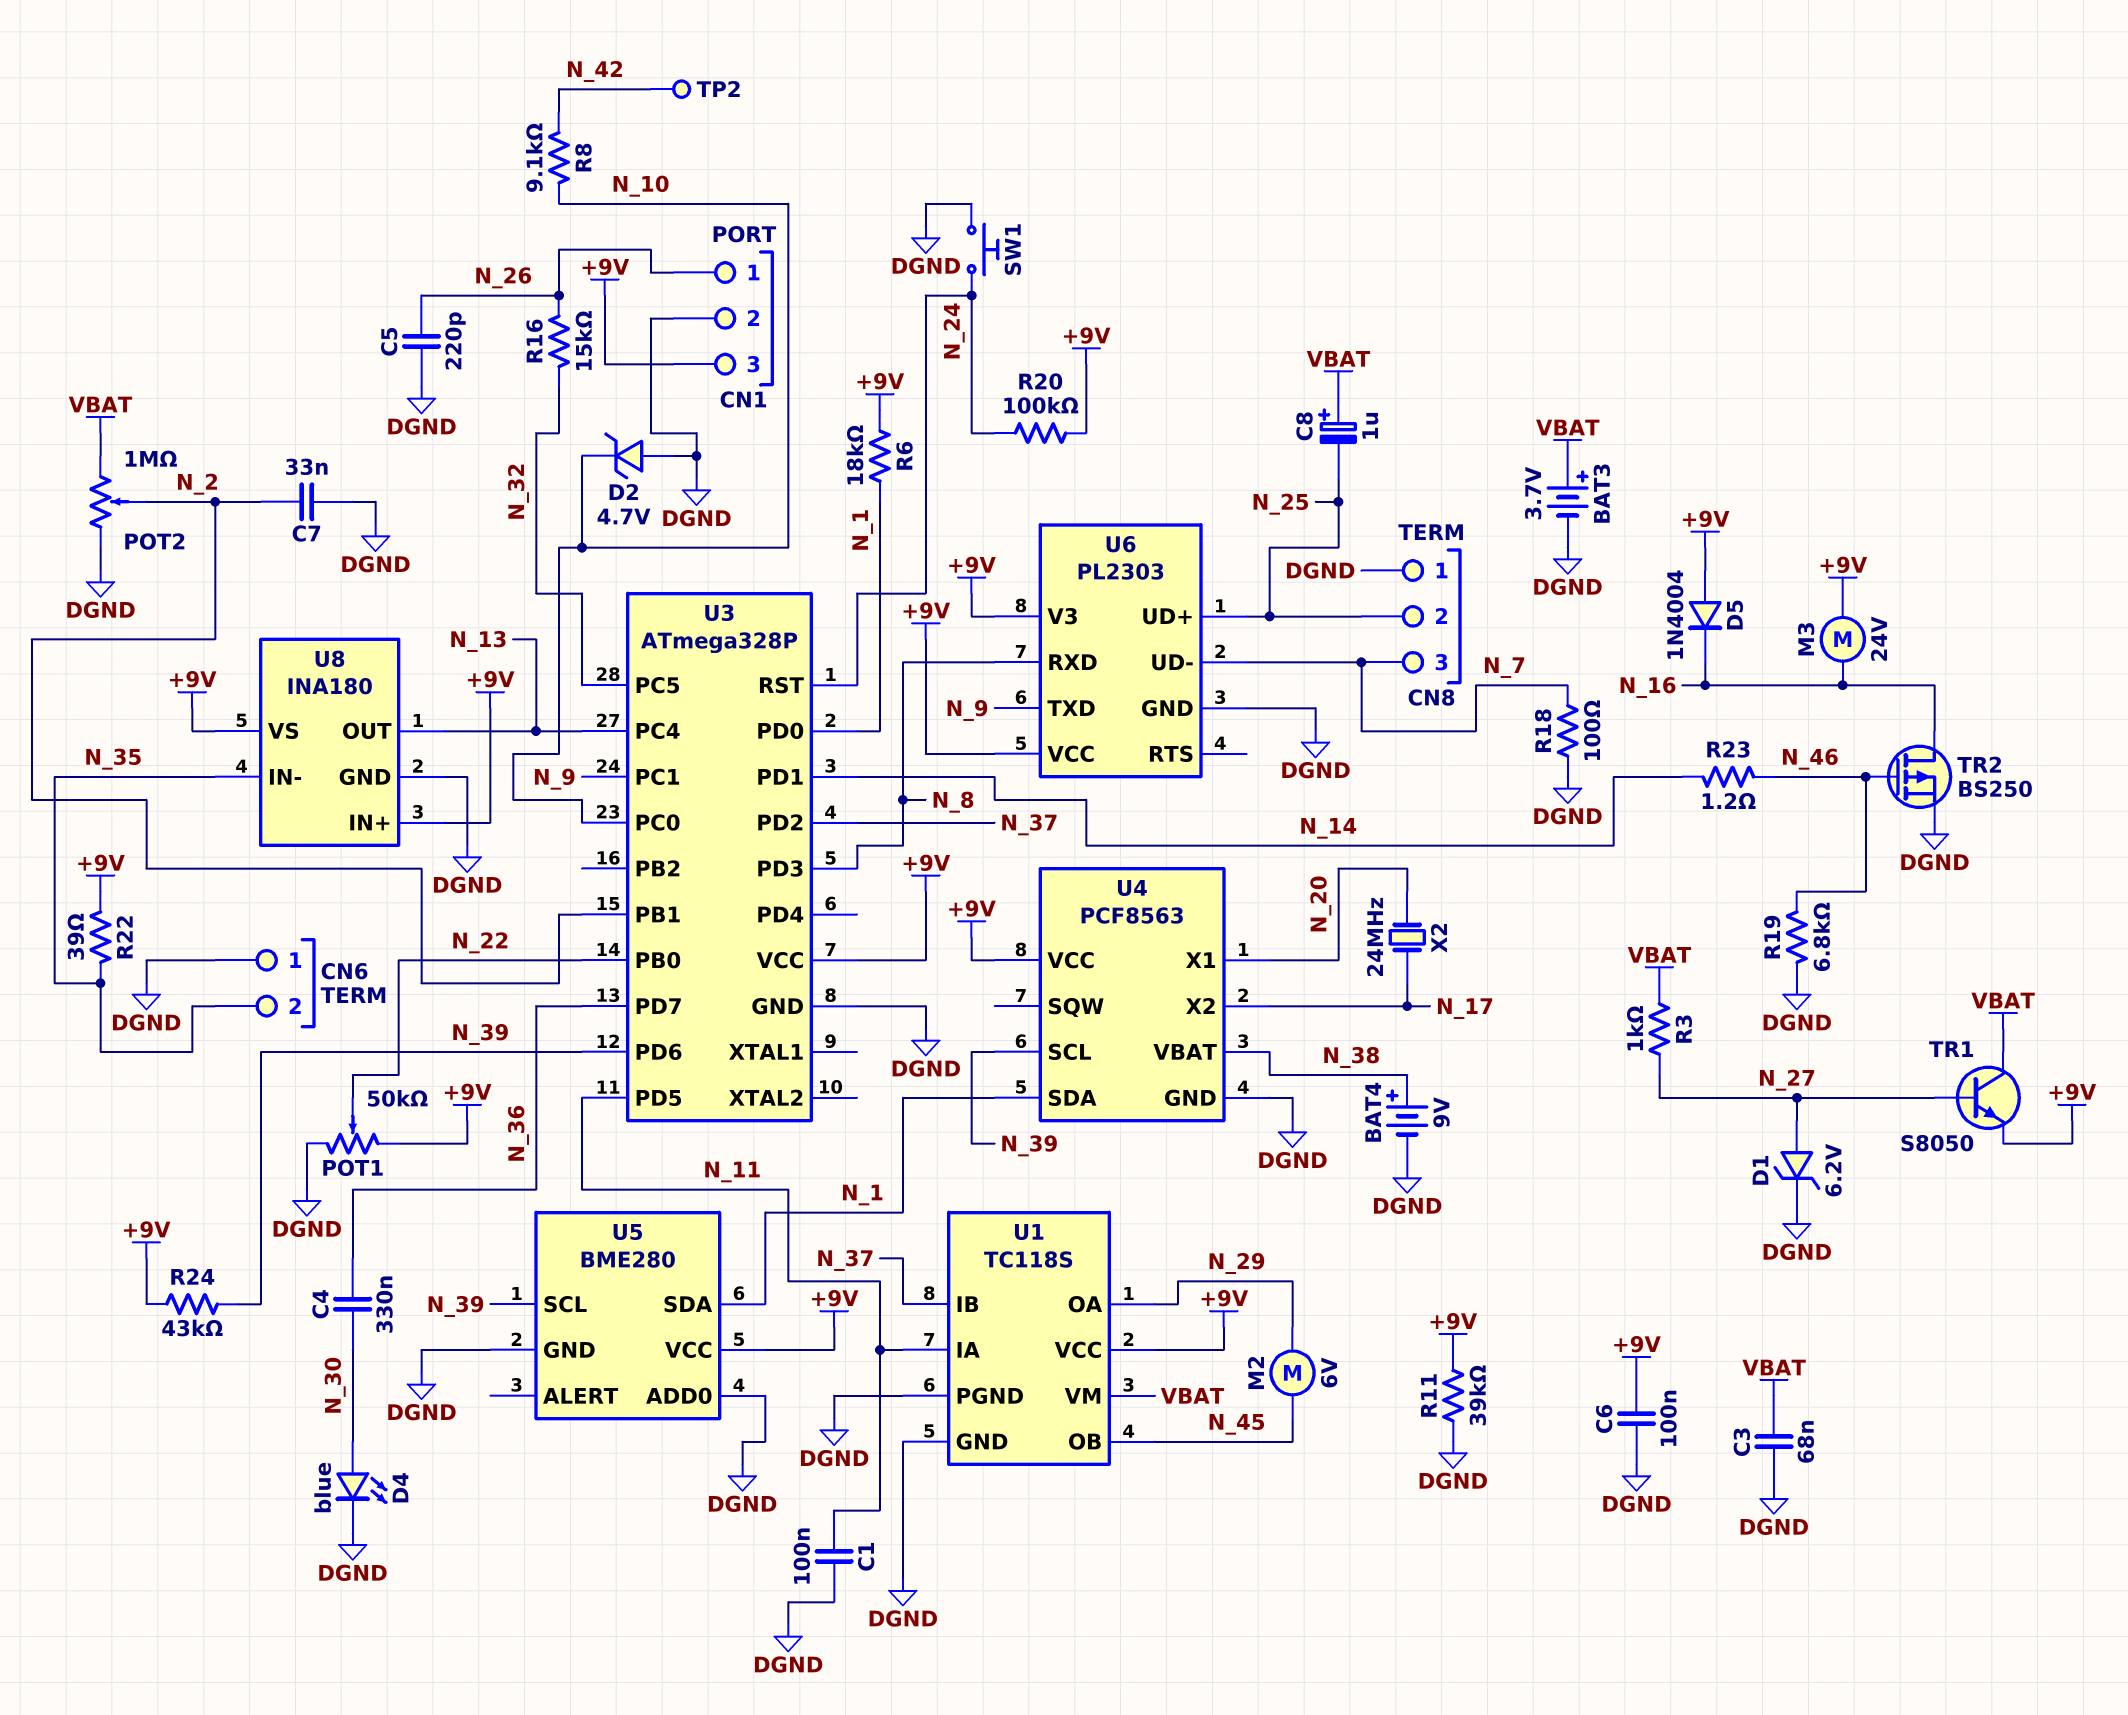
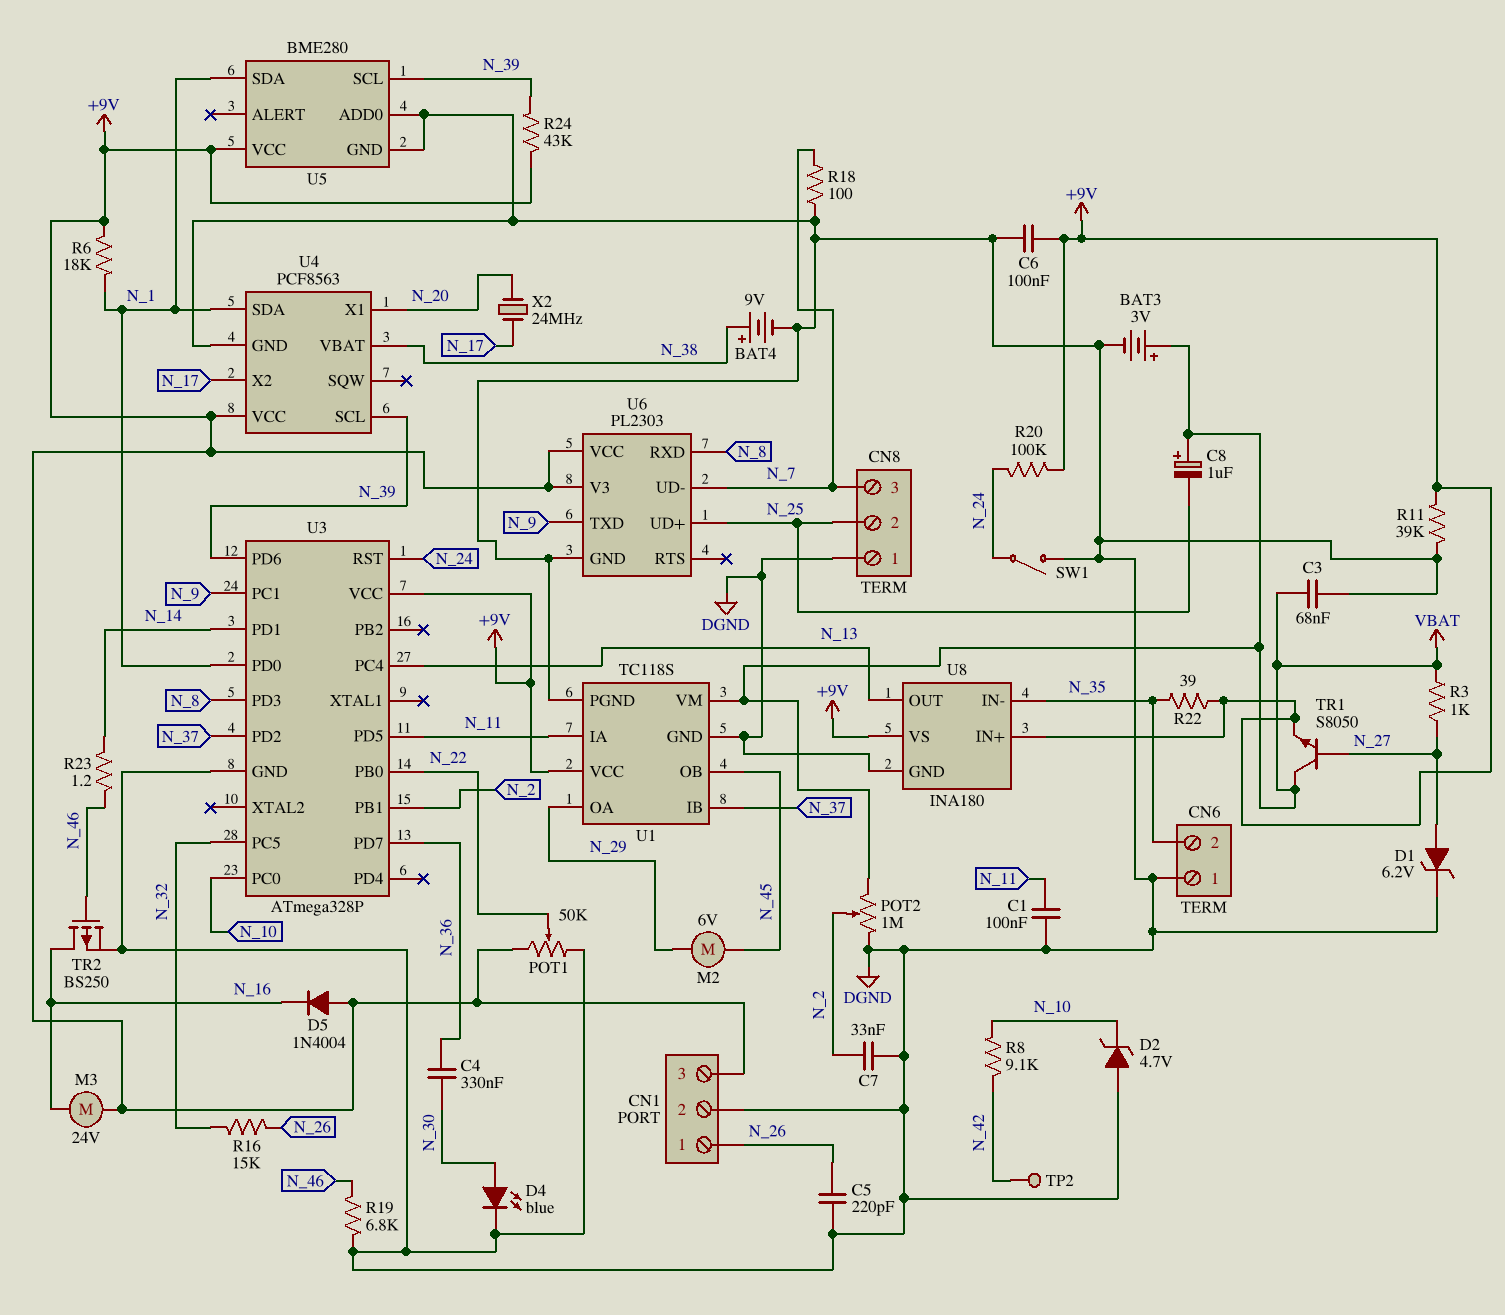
BAT3: 3.7V (plus VBAT, minus DGND) -> 3V (plus VBAT, minus DGND)
SW1: button (DGND, N_24) -> switch (DGND, N_24)

